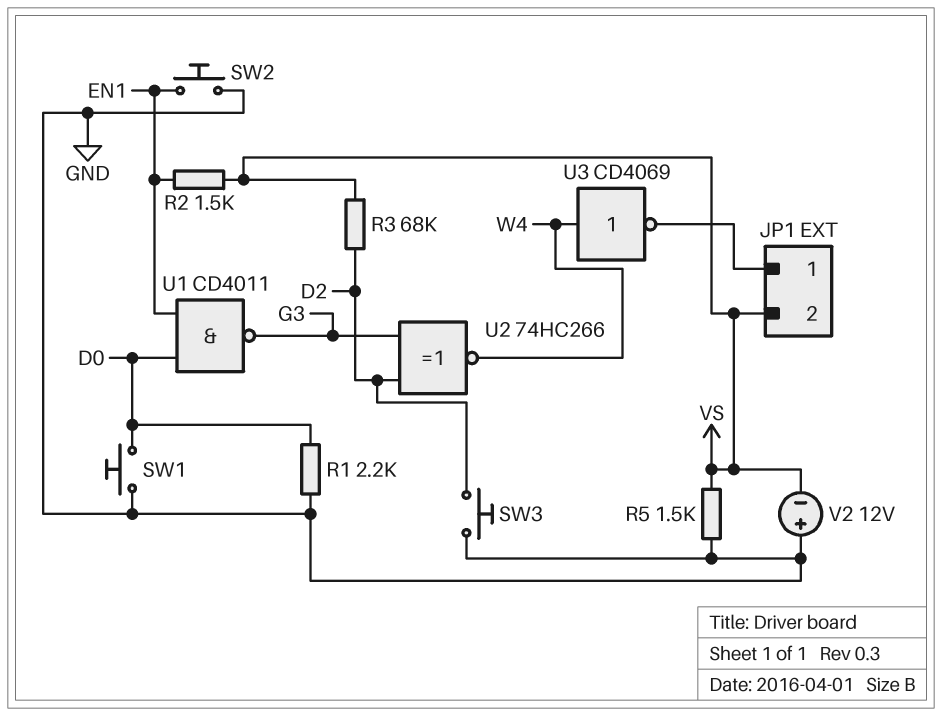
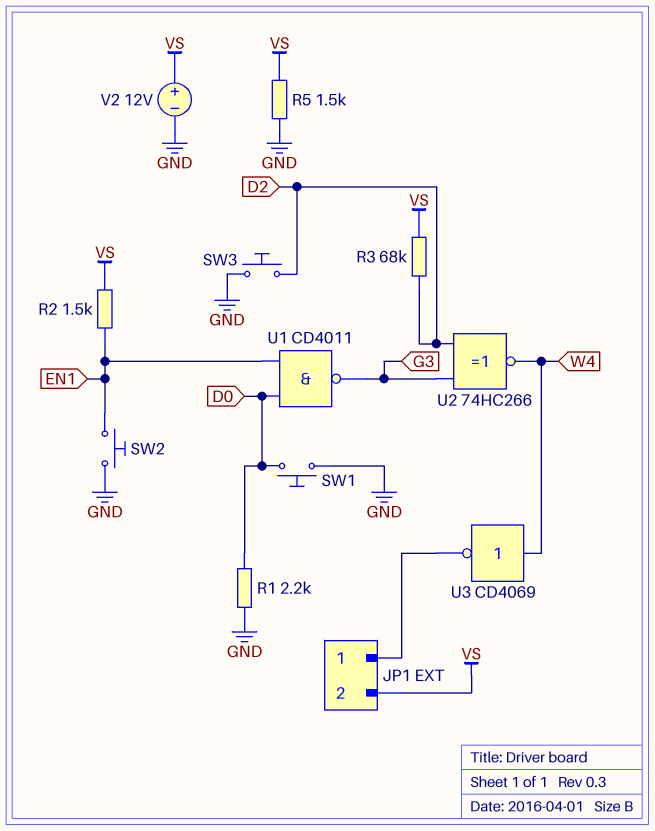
V2: 12V (plus GND, minus VS) -> 12V (plus VS, minus GND)

